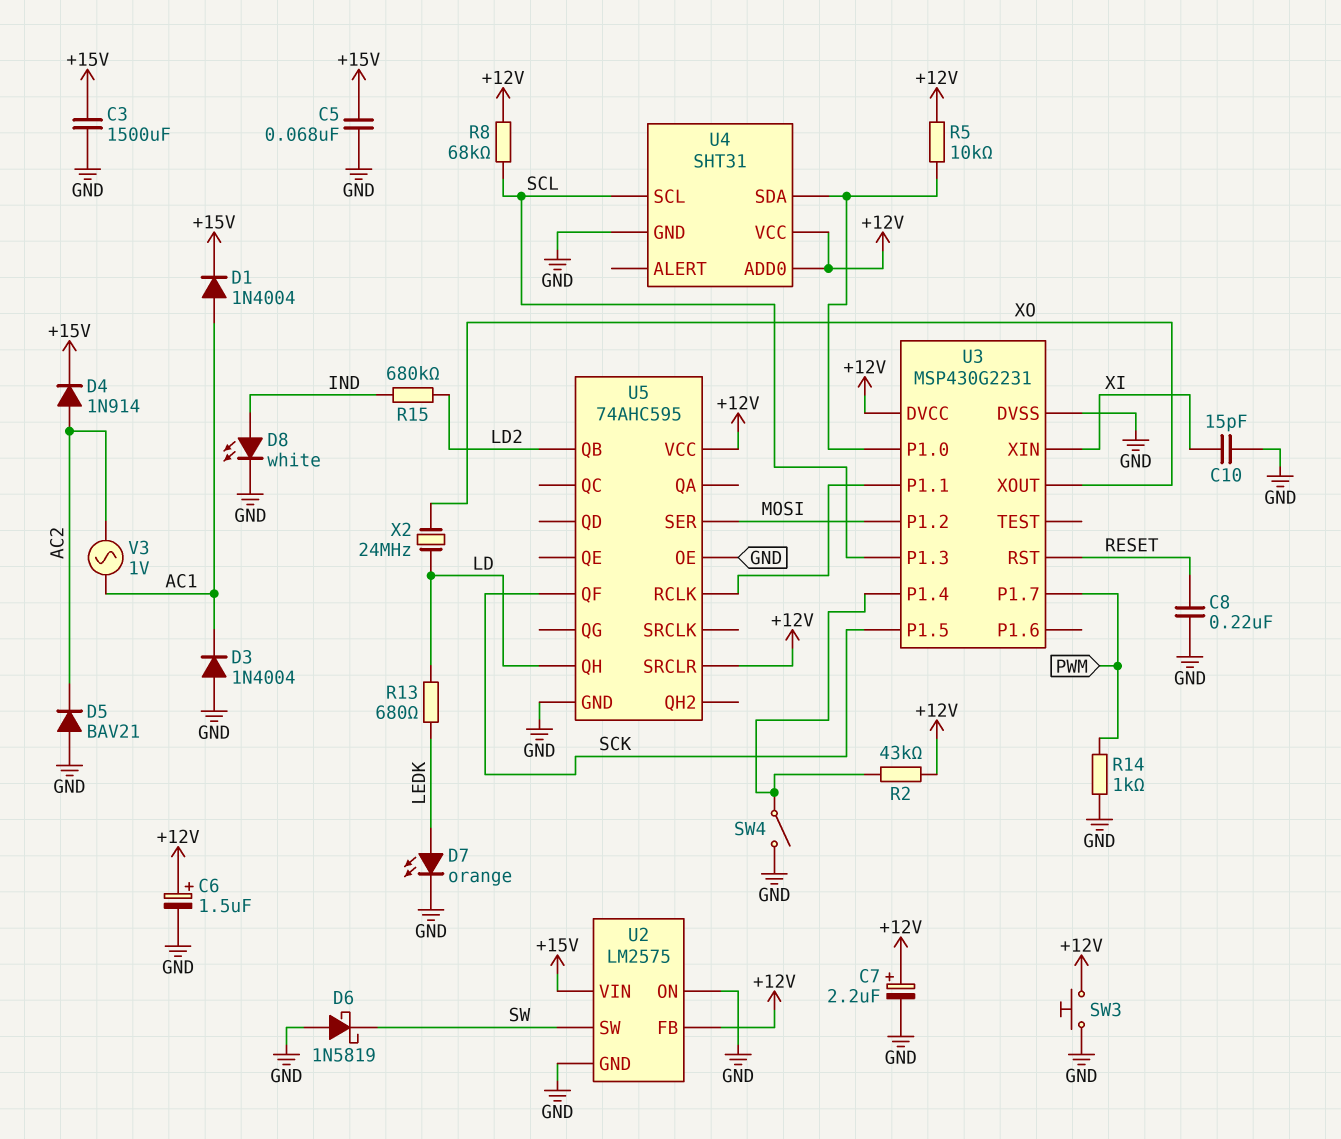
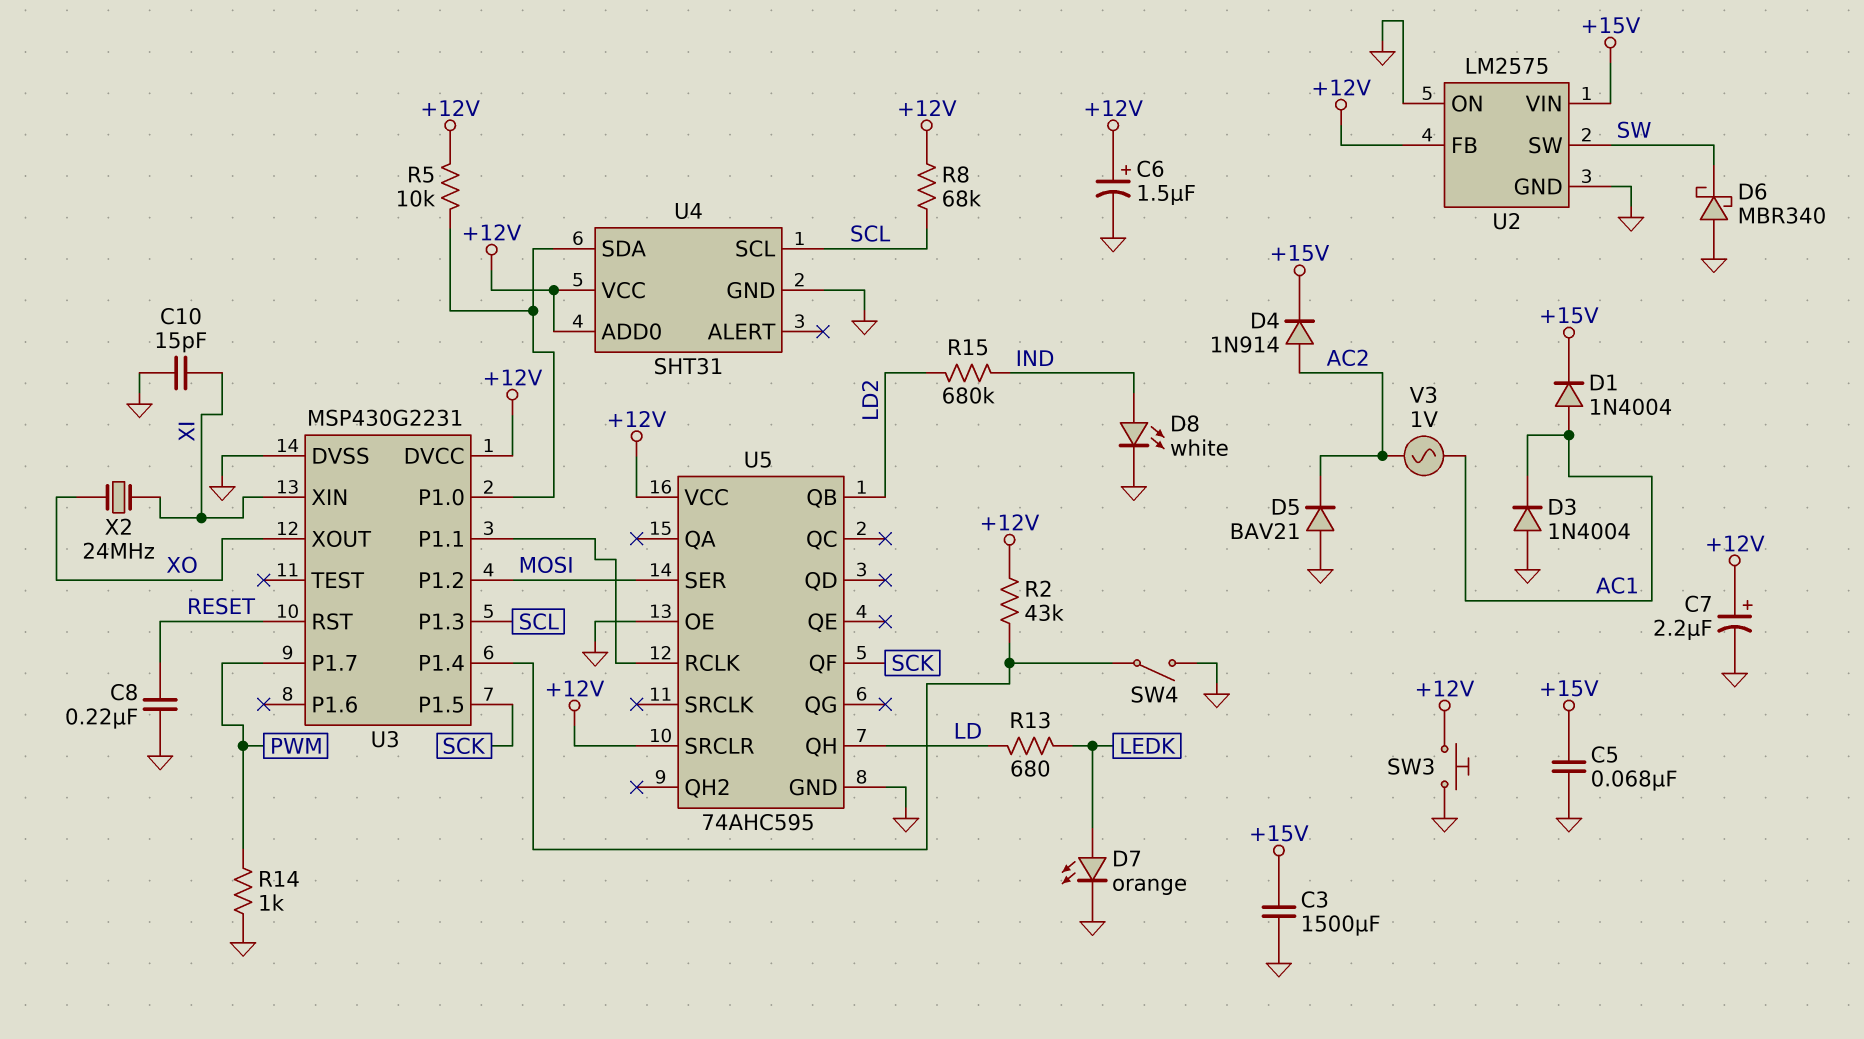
D6: schottky 1N5819 (A GND, K SW) -> schottky MBR340 (A GND, K SW)
X2: 24MHz (LD, XO) -> 24MHz (XI, XO)

